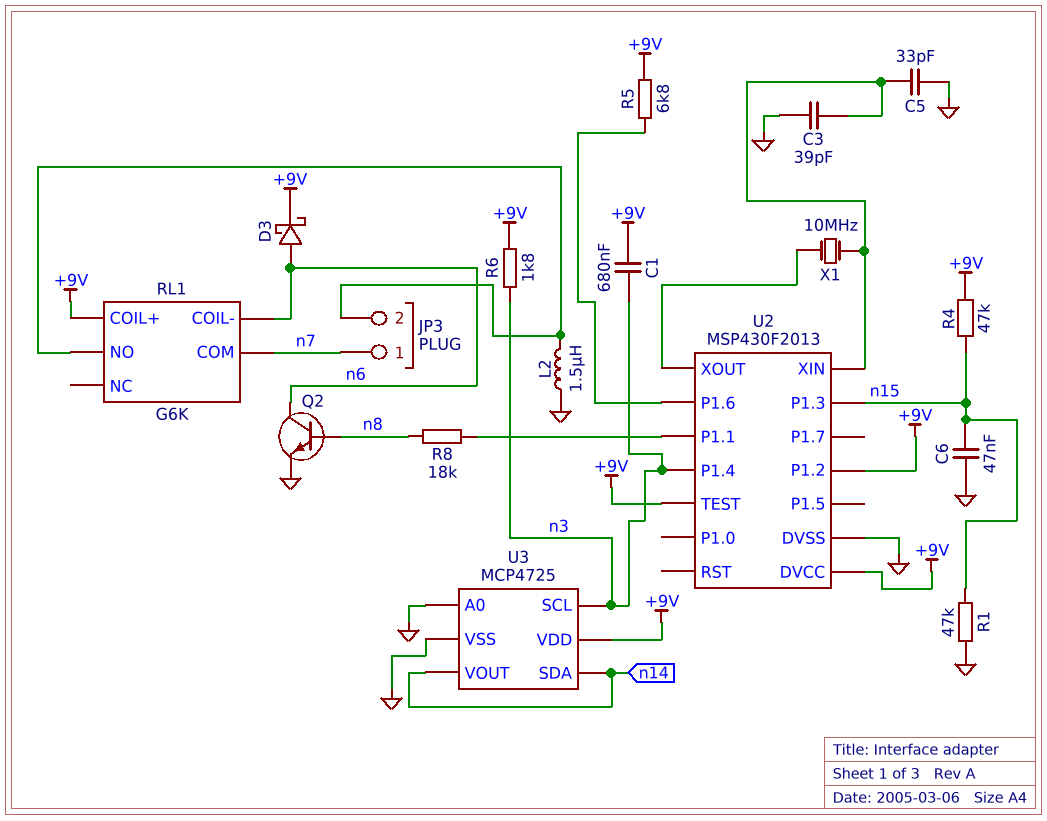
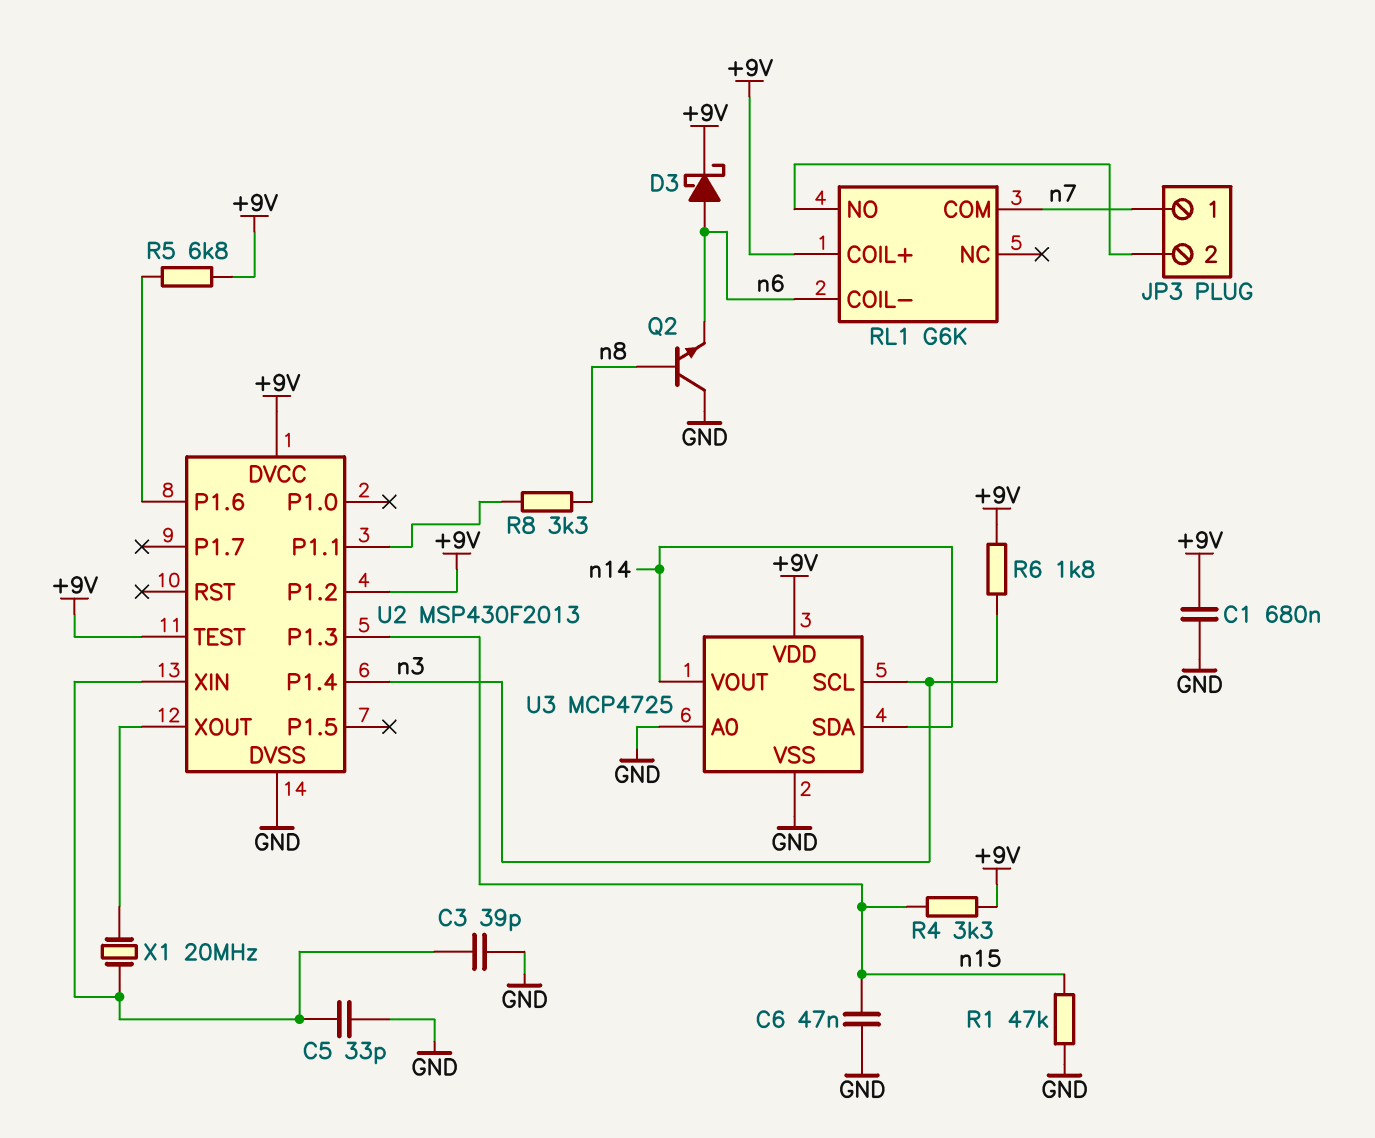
C1: 680nF (+9V, n3) -> 680nF (+9V, GND)
L2: 1.5uH (GND, JP3/2) -> none
Q2: NPN (B n8, C n6, E GND) -> NPN (B n8, C GND, E n6)
R4: 47k (+9V, n15) -> 3.3k (+9V, n15)
R8: 18k (U2/P1.1, n8) -> 3.3k (U2/P1.1, n8)
X1: 10MHz (U2/XIN, U2/XOUT) -> 20MHz (U2/XIN, U2/XOUT)

